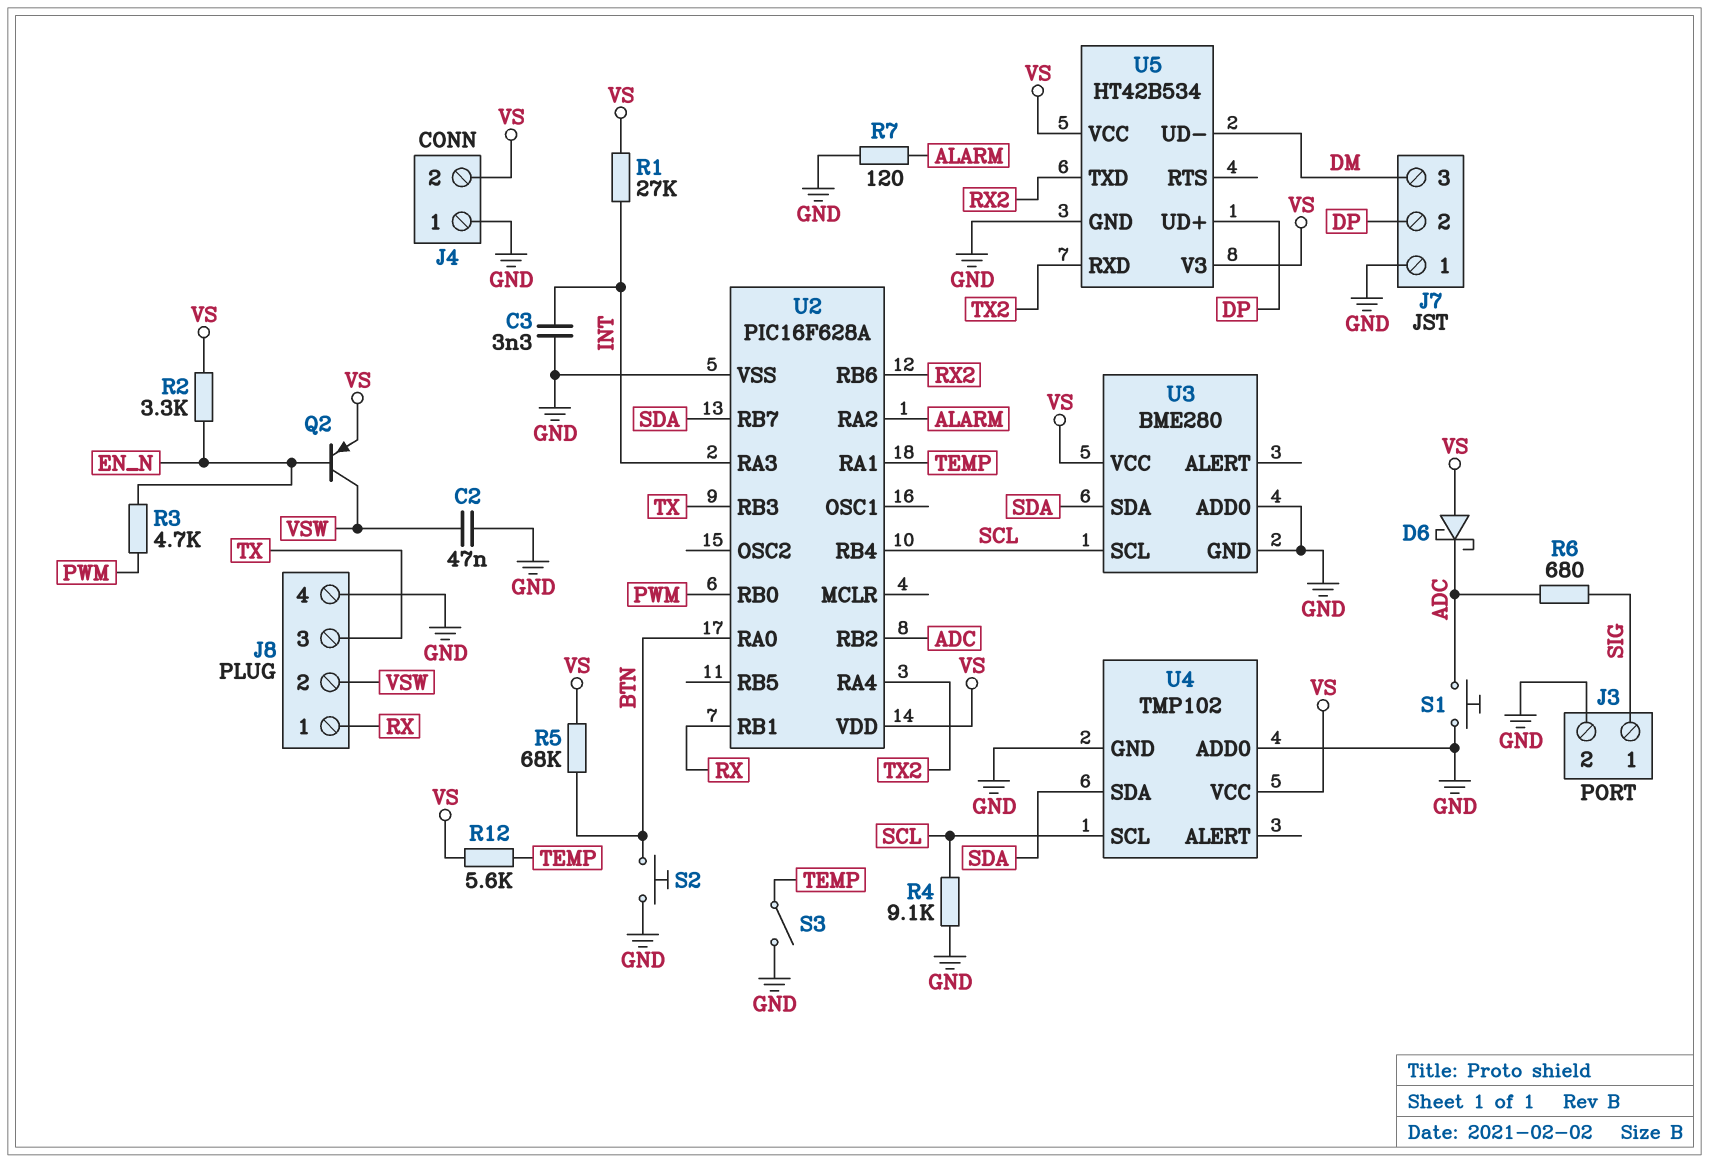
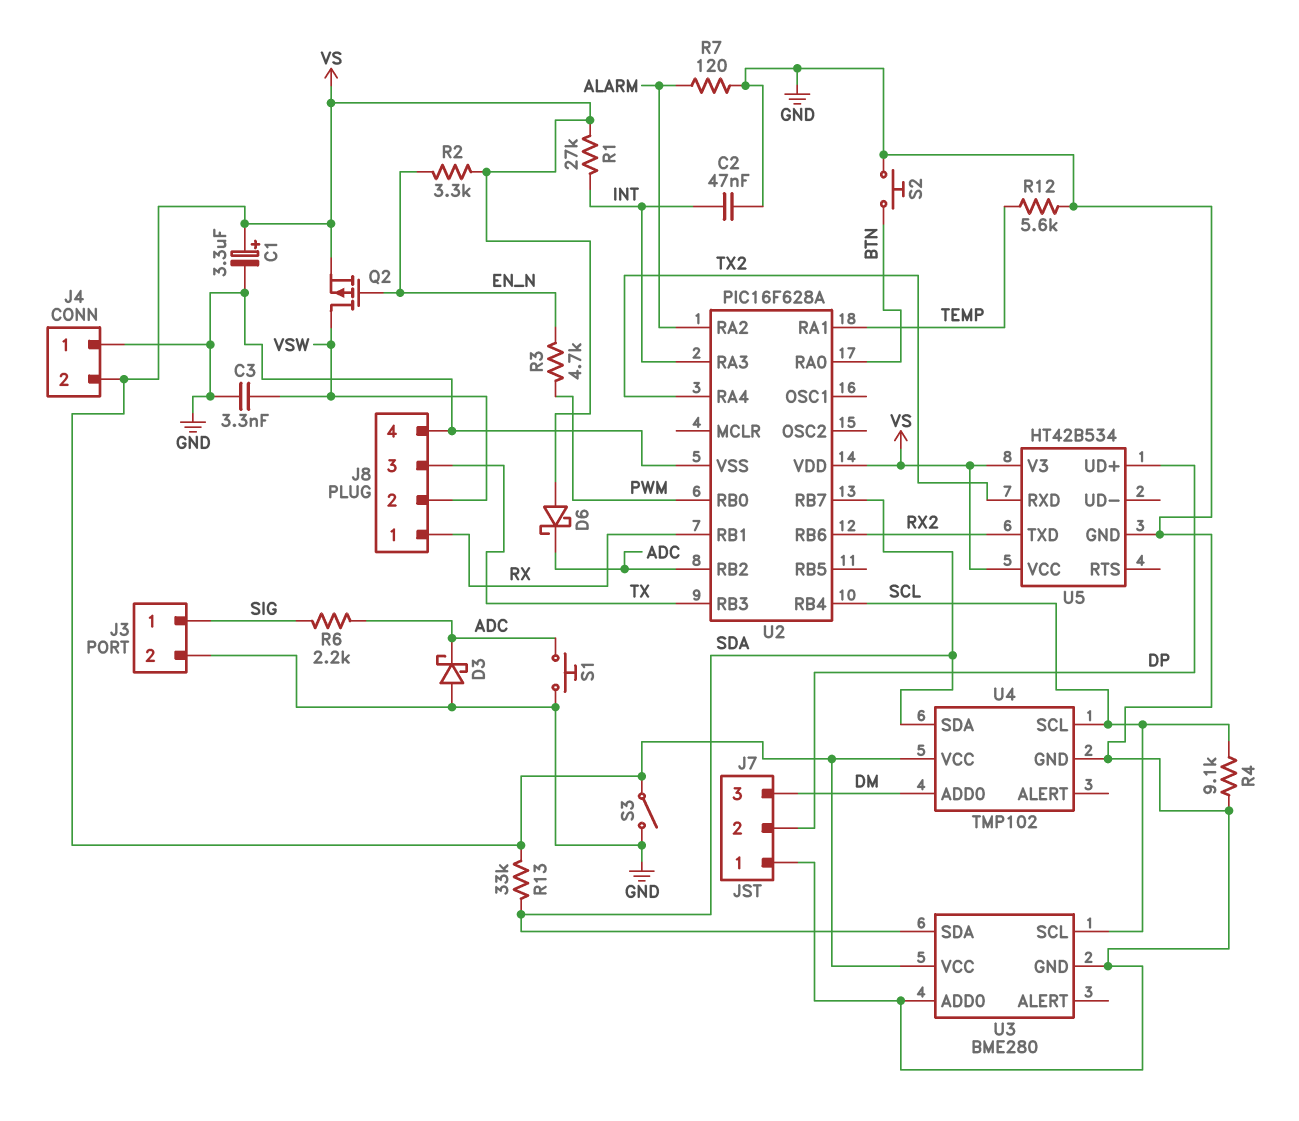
C1: none -> 3.3uF (plus VS, minus GND)
C2: 47nF (GND, VSW) -> 47nF (GND, INT)
C3: 3.3nF (GND, INT) -> 3.3nF (GND, VSW)
D3: none -> schottky (A GND, K ADC)
Q2: PNP (B EN_N, C VSW, E VS) -> PMOS (G EN_N, D VSW, S VS)
R5: 68k (BTN, VS) -> none
R6: 680 (ADC, SIG) -> 2.2k (ADC, SIG)
R12: 5.6k (TEMP, VS) -> 5.6k (GND, TEMP)
R13: none -> 33k (SDA, VS)
S3: switch (GND, TEMP) -> switch (GND, VS)
U4 pin ADD0: GND -> DM
U5 pin UD-: DM -> none

